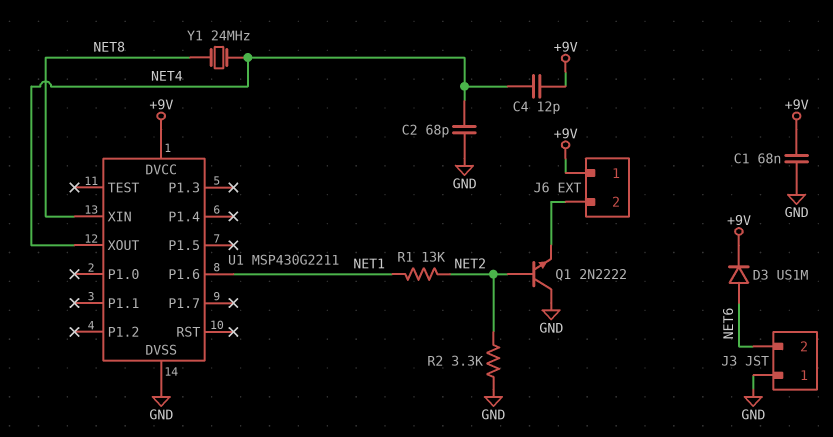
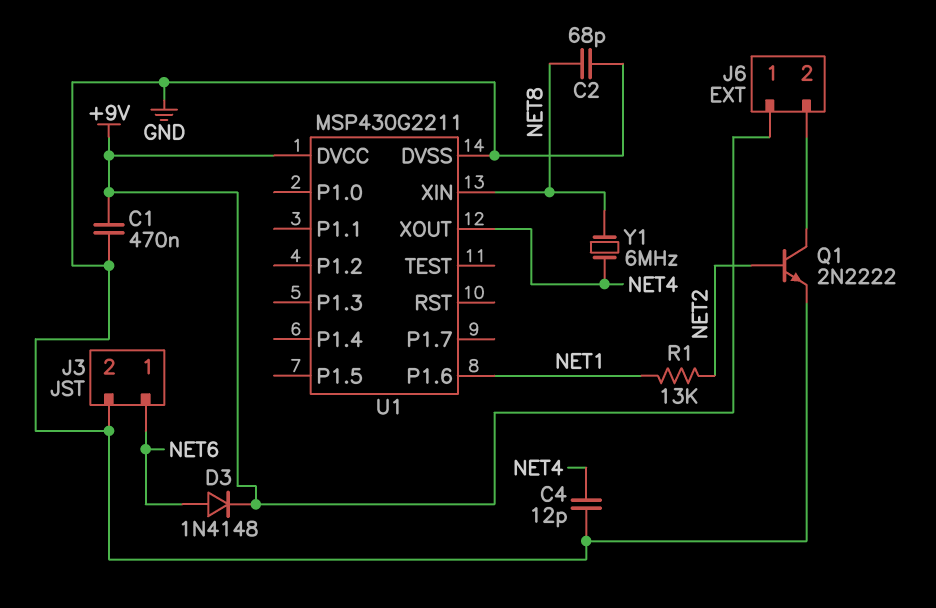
C1: 68nF (+9V, GND) -> 470nF (+9V, GND)
C2: 68pF (GND, NET4) -> 68pF (GND, NET8)
C4: 12pF (+9V, NET4) -> 12pF (GND, NET4)
D3: diode US1M (A NET6, K +9V) -> diode 1N4148 (A NET6, K +9V)
J3 pin 1: GND -> NET6
J3 pin 2: NET6 -> GND
Q1: NPN 2N2222 (B NET2, C GND, E J6/2) -> NPN 2N2222 (B NET2, C J6/2, E GND)
R2: 3.3k (GND, NET2) -> none
Y1: 24MHz (NET4, NET8) -> 6MHz (NET4, NET8)

